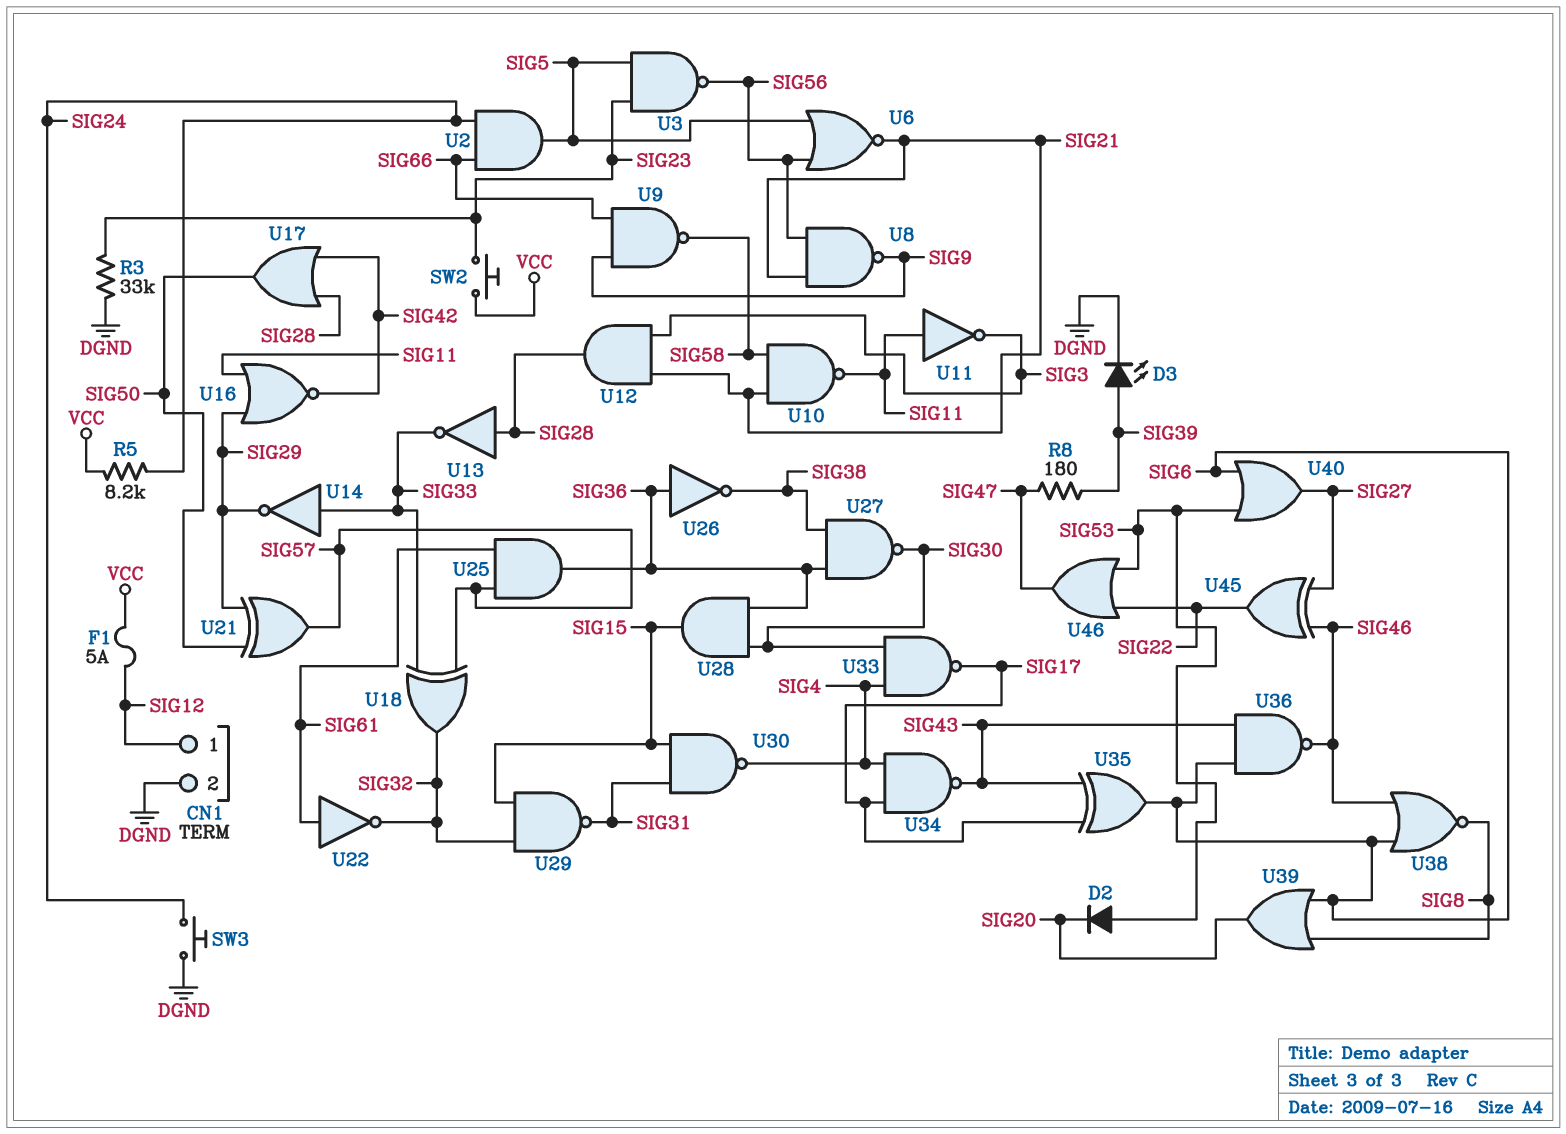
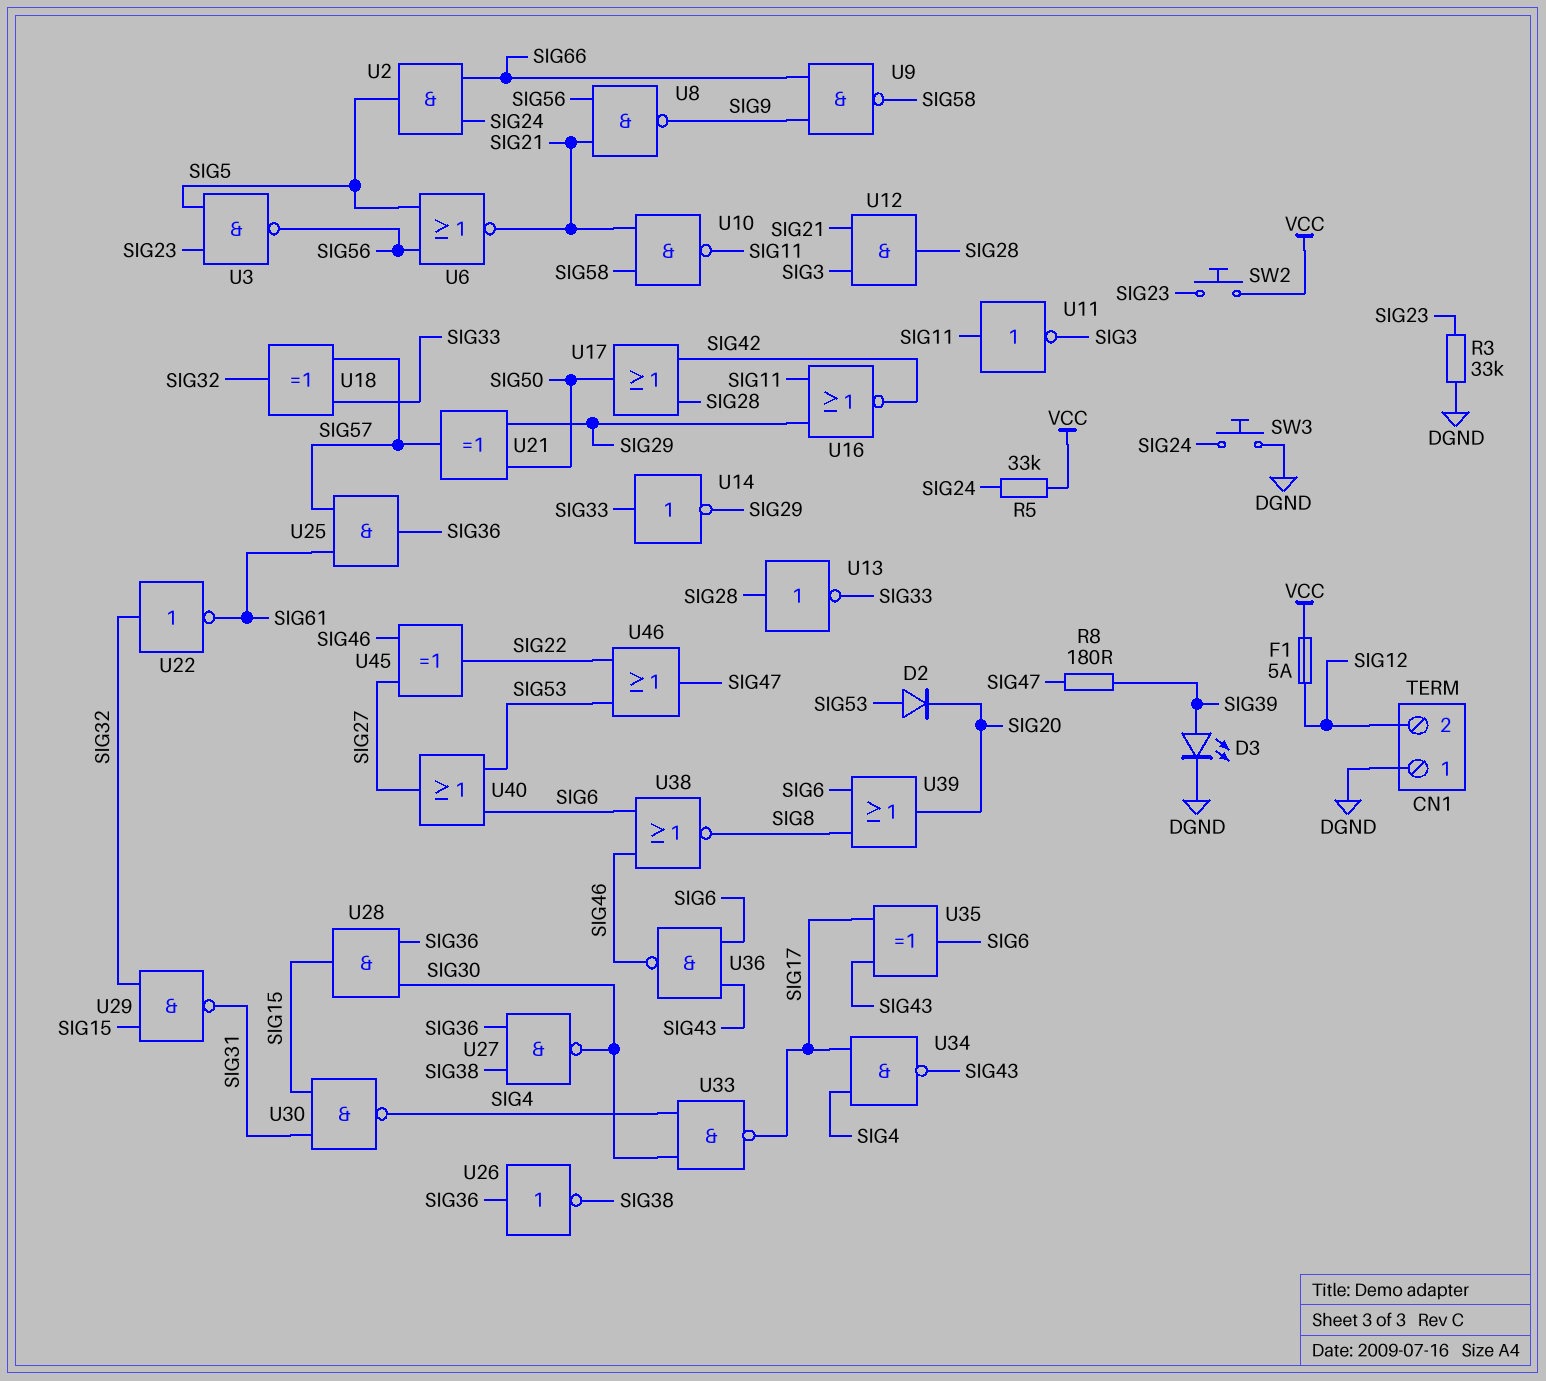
CN1 pin 1: SIG12 -> DGND
CN1 pin 2: DGND -> SIG12
R5: 8.2k (SIG24, VCC) -> 33k (SIG24, VCC)
U22: NOT (in SIG61, out SIG32) -> NOT (in SIG32, out SIG61)

